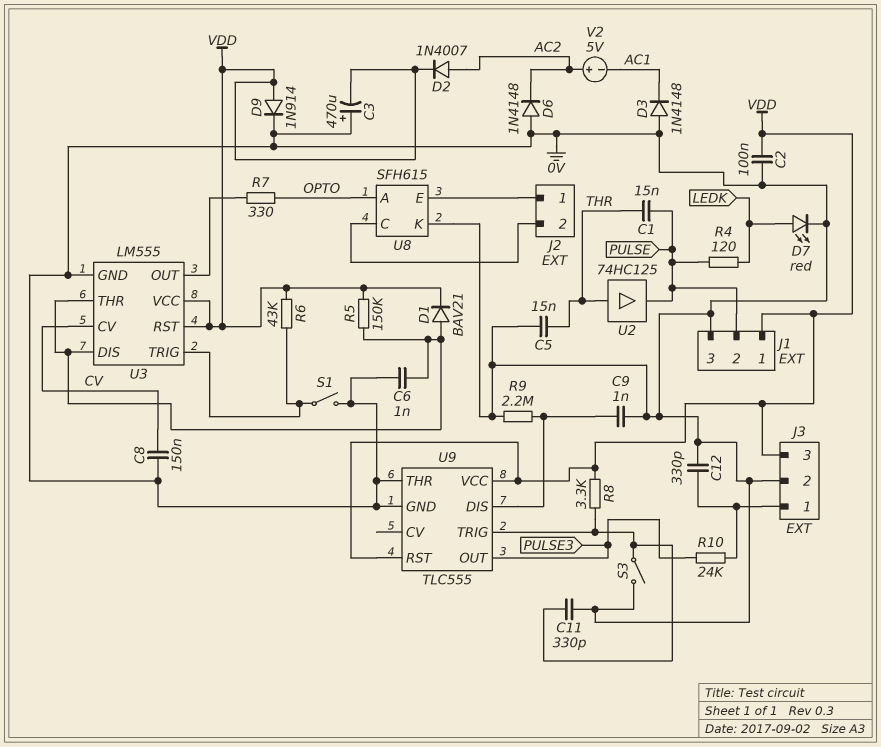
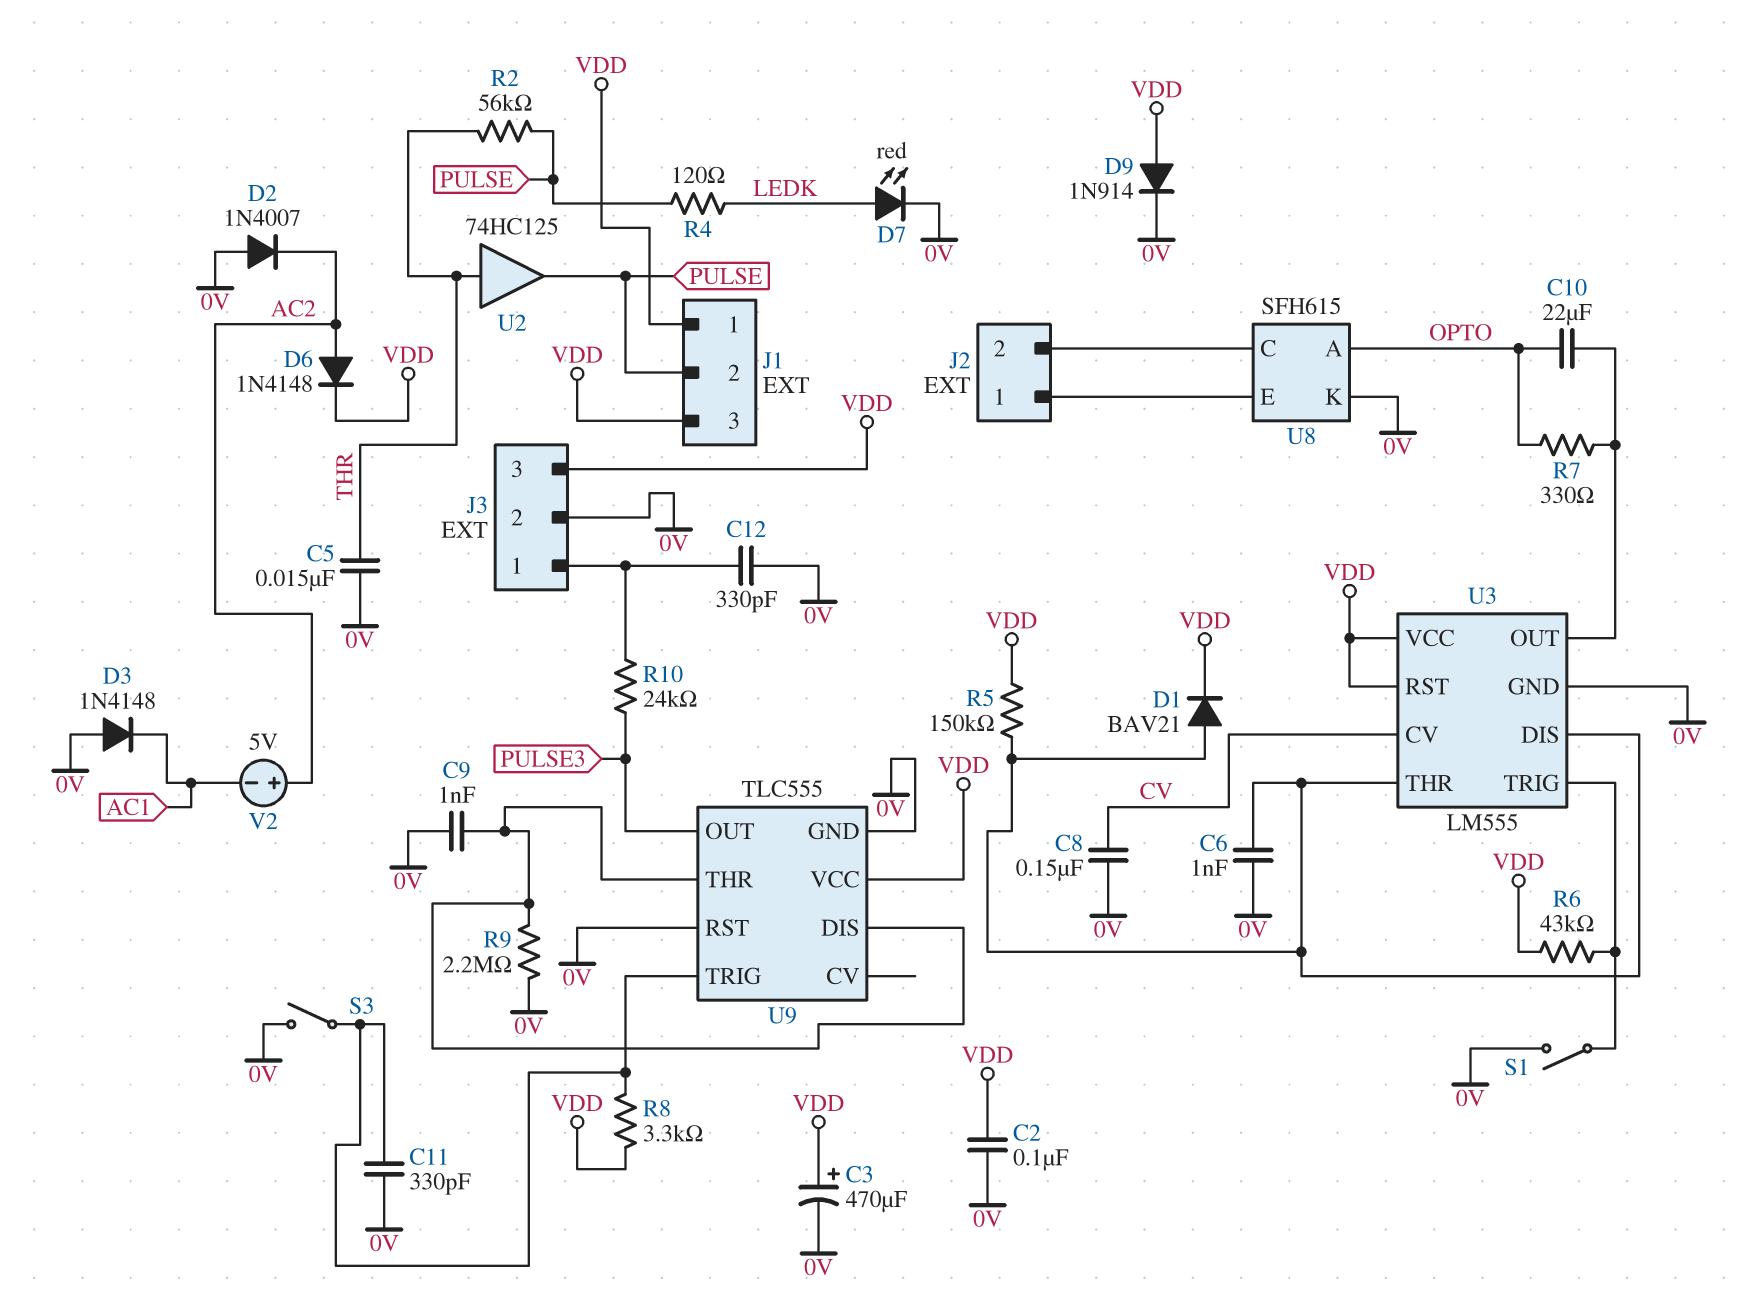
C1: 15nF (PULSE, THR) -> none
C3: 470uF (plus 0V, minus VDD) -> 470uF (plus VDD, minus 0V)
C10: none -> 22uF (OPTO, U3/OUT)
D2: diode 1N4007 (A AC2, K VDD) -> diode 1N4007 (A 0V, K AC2)
D6: diode 1N4148 (A 0V, K AC2) -> diode 1N4148 (A AC2, K VDD)
J1 pin 3: 0V -> VDD
R2: none -> 56k (PULSE, THR)
U9 pin RST: VDD -> 0V
U9 pin THR: 0V -> U9/DIS

